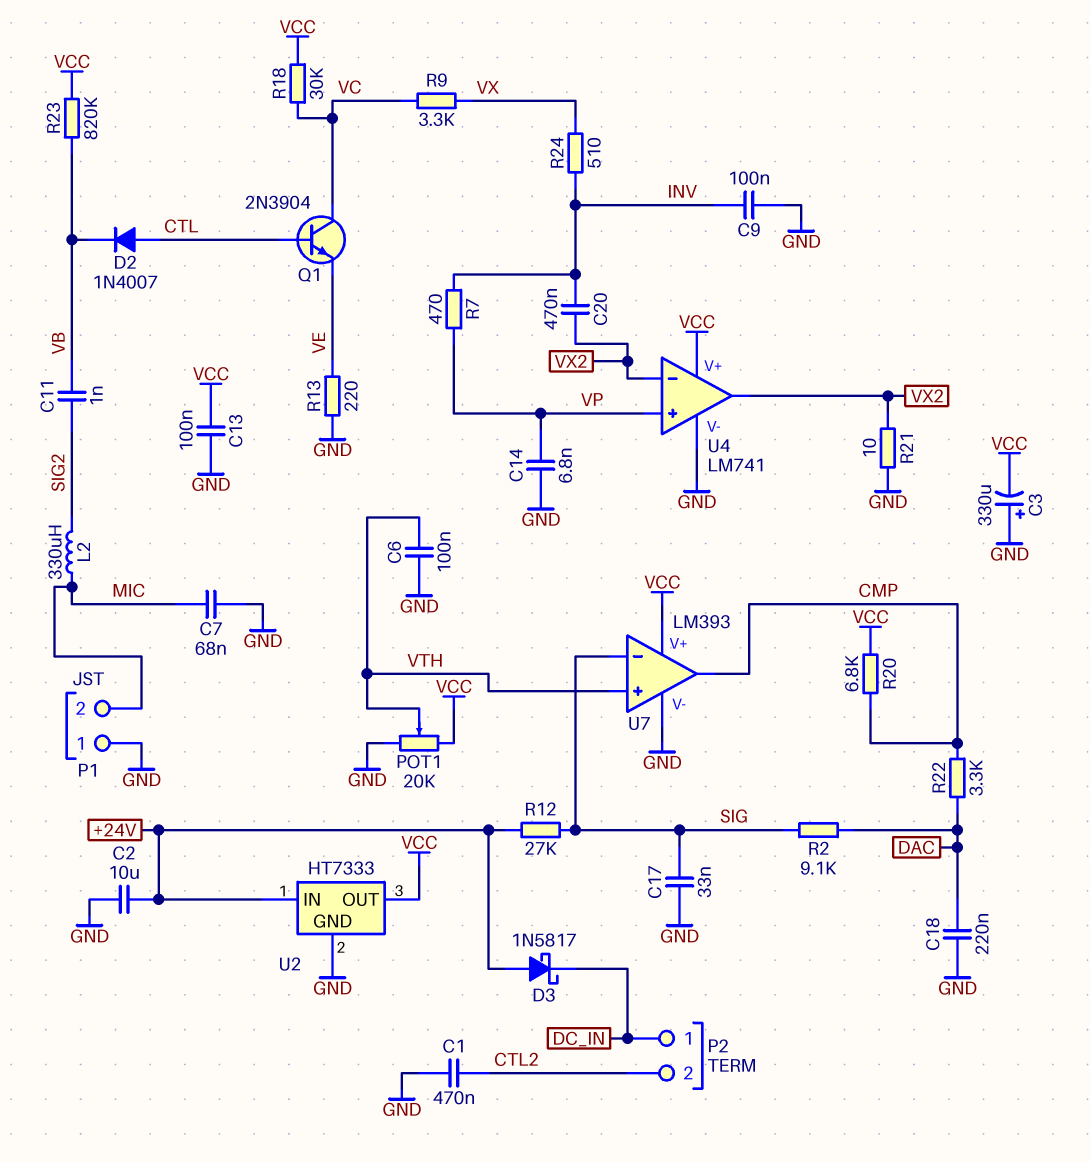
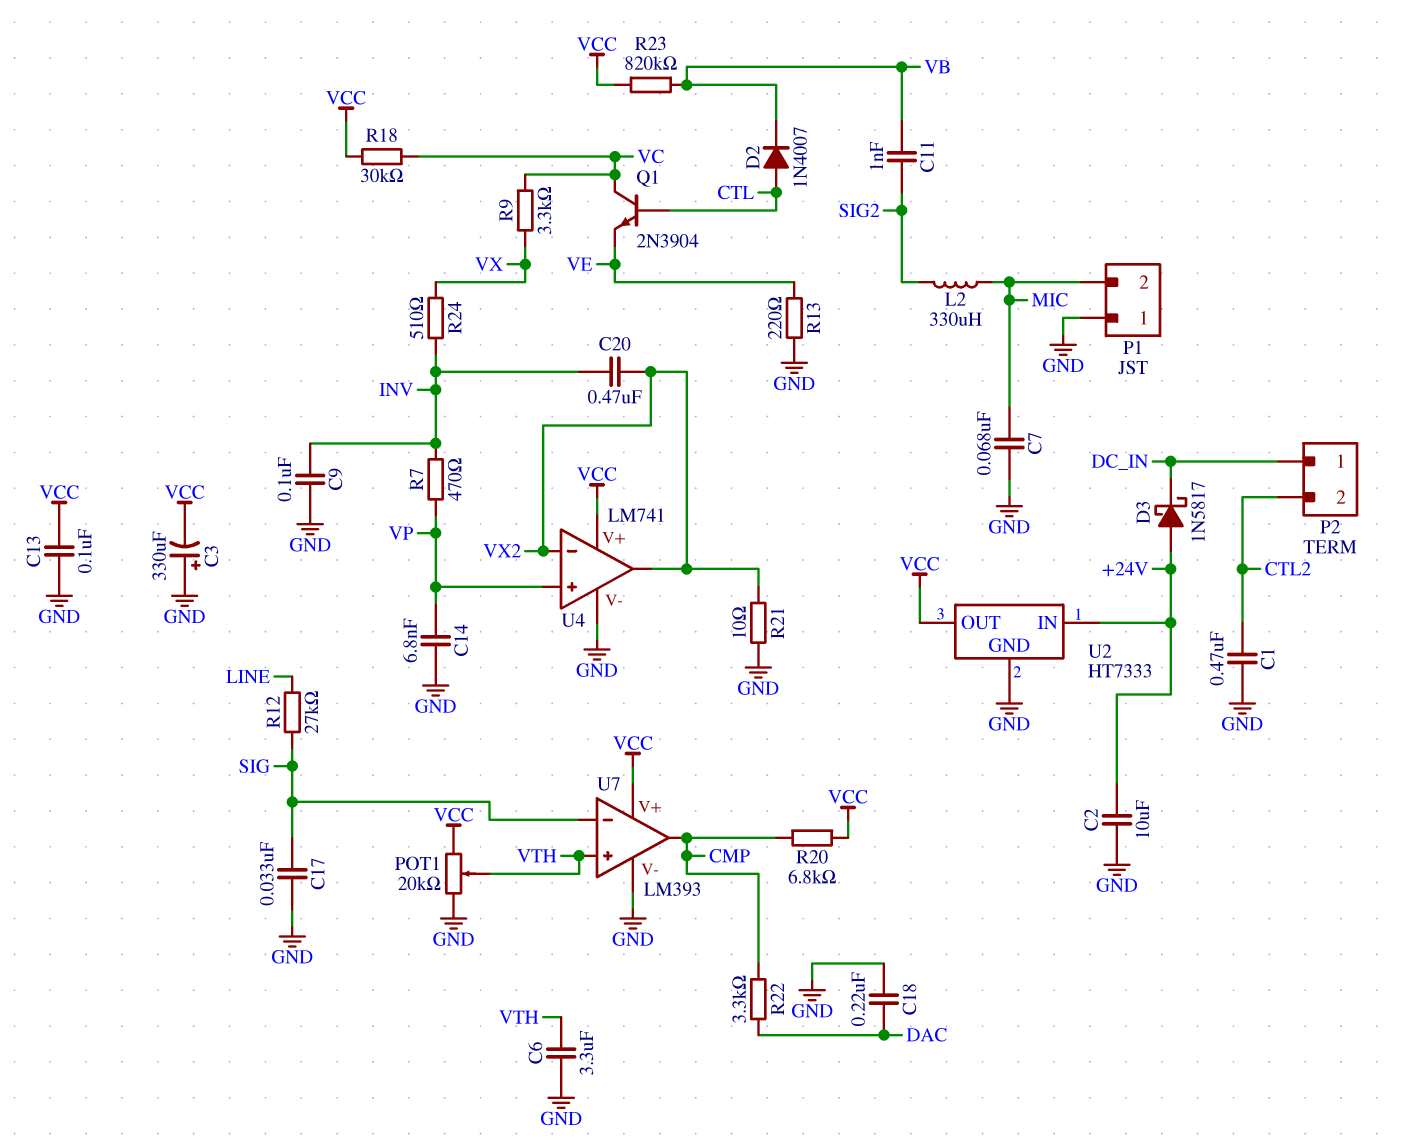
C6: 100nF (GND, VTH) -> 3.3uF (GND, VTH)
R2: 9.1k (DAC, SIG) -> none
R12: 27k (+24V, SIG) -> 27k (LINE, SIG)

